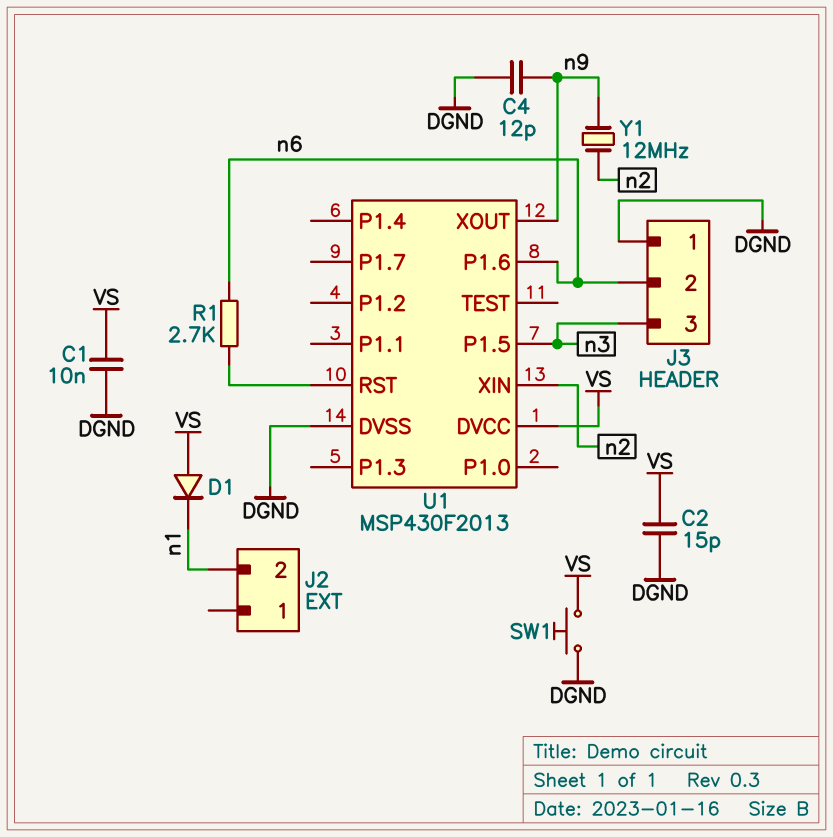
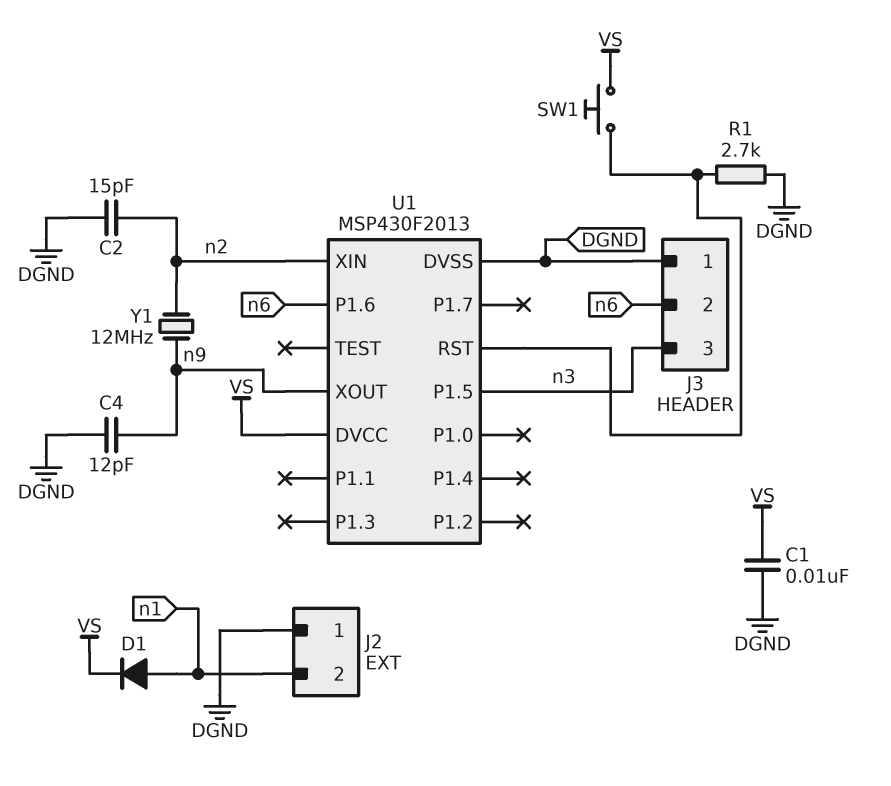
C2: 15pF (DGND, VS) -> 15pF (DGND, n2)
D1: diode (A VS, K n1) -> diode (A n1, K VS)
J2 pin 1: none -> DGND
R1: 2.7k (U1/RST, n6) -> 2.7k (DGND, U1/RST)
SW1: button (DGND, VS) -> button (U1/RST, VS)

